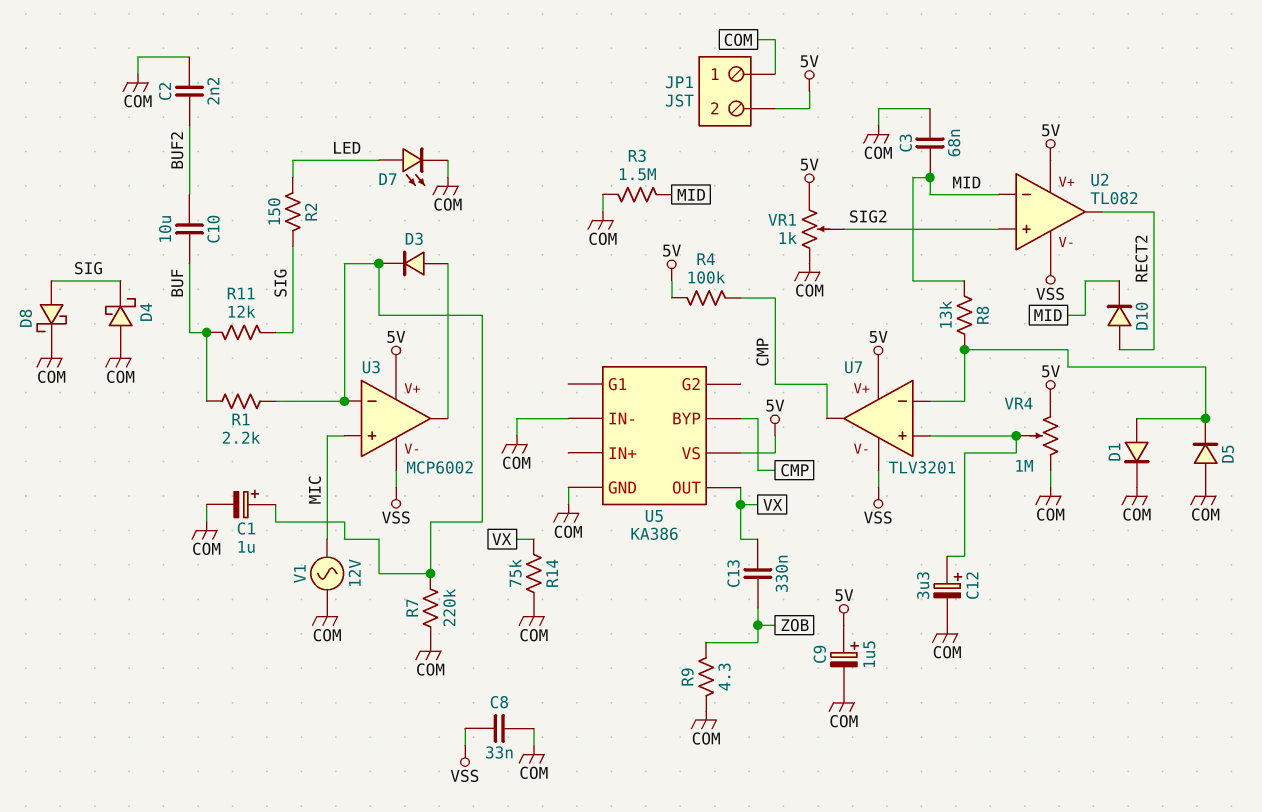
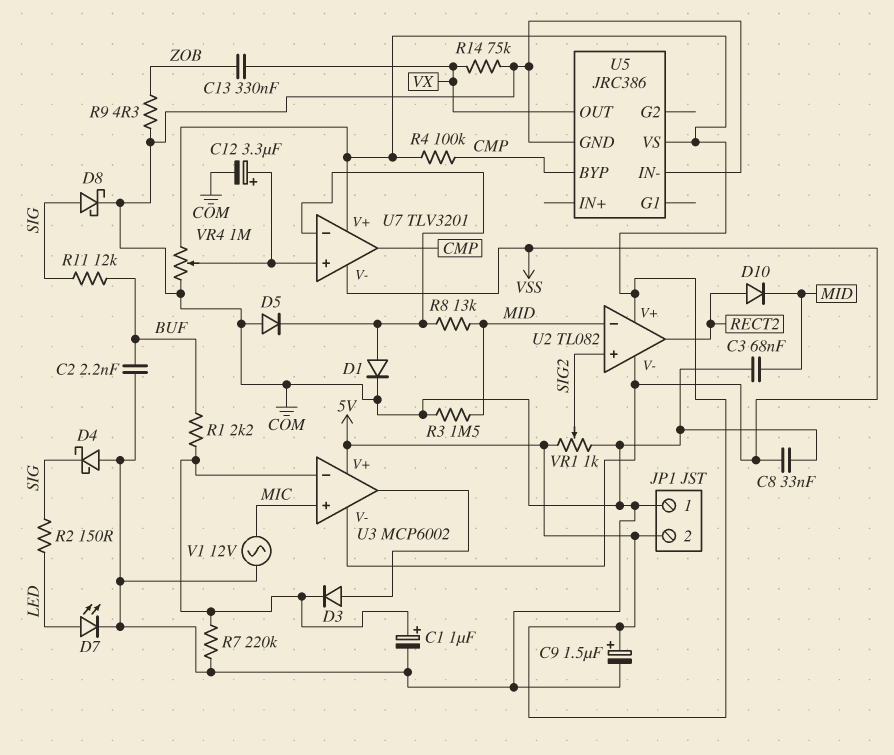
C2: 2.2nF (BUF2, COM) -> 2.2nF (BUF, COM)
C10: 10uF (BUF, BUF2) -> none
U5: KA386 -> JRC386

